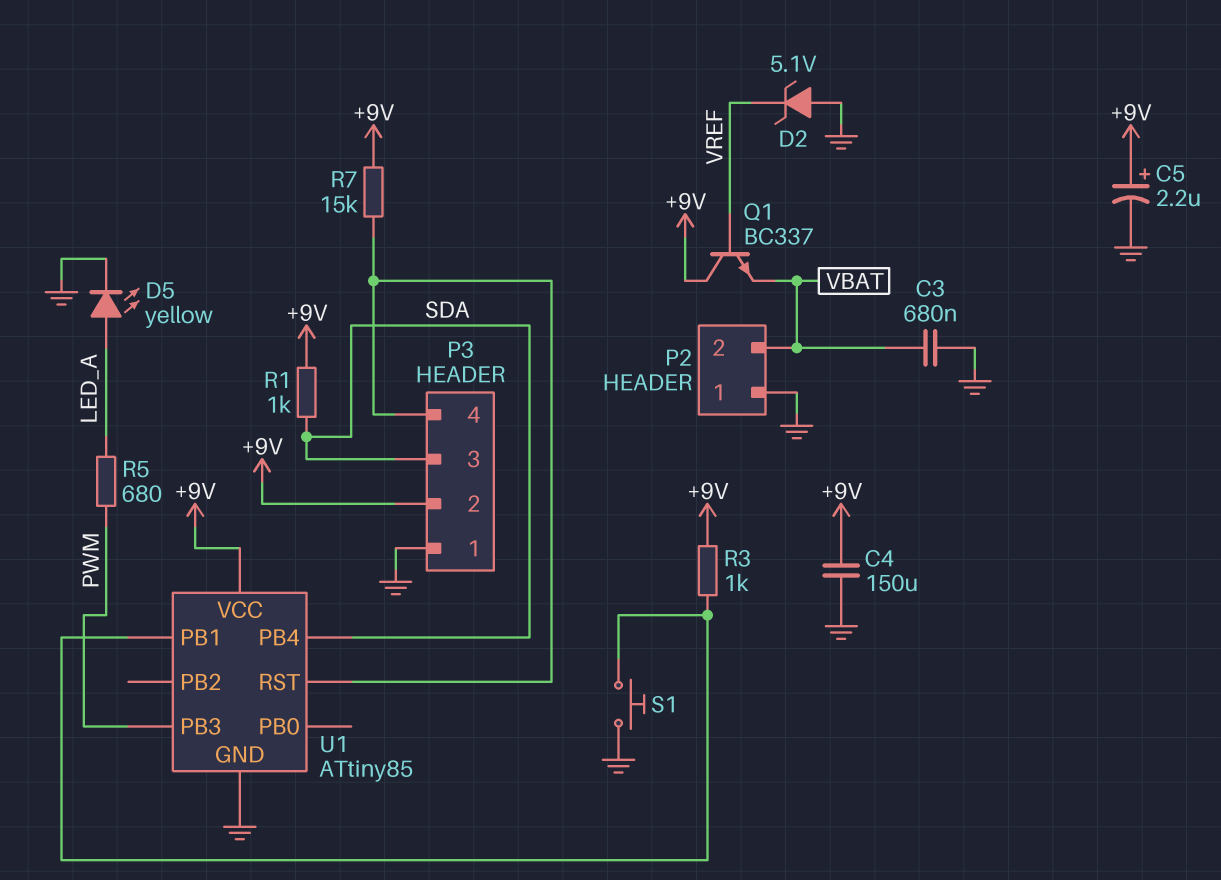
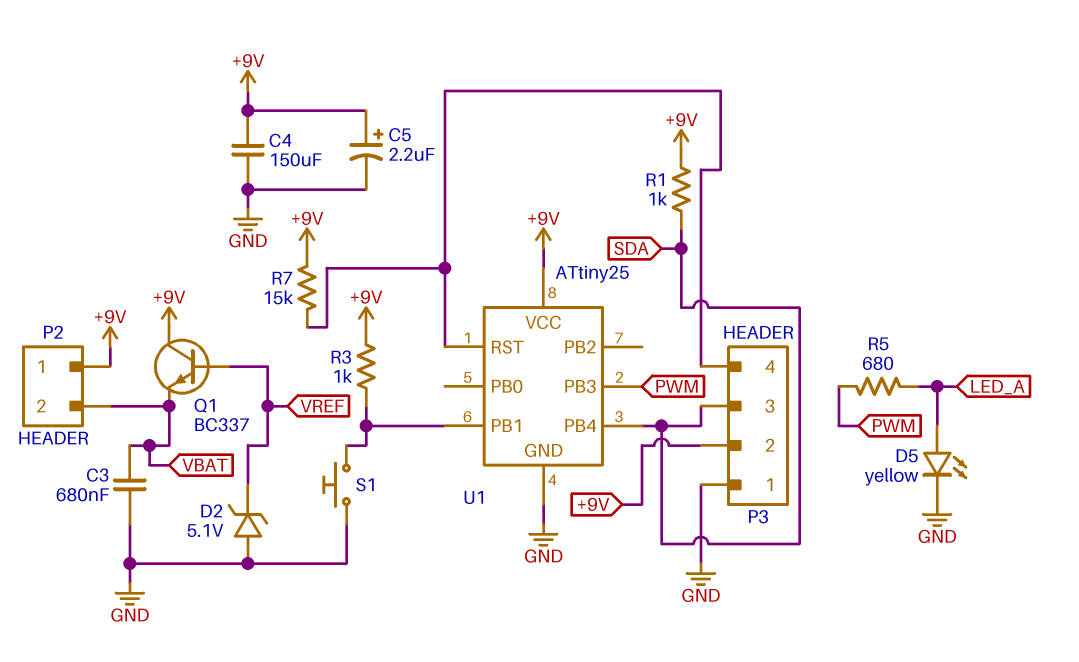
P2 pin 1: GND -> +9V
U1: ATtiny85 -> ATtiny25

